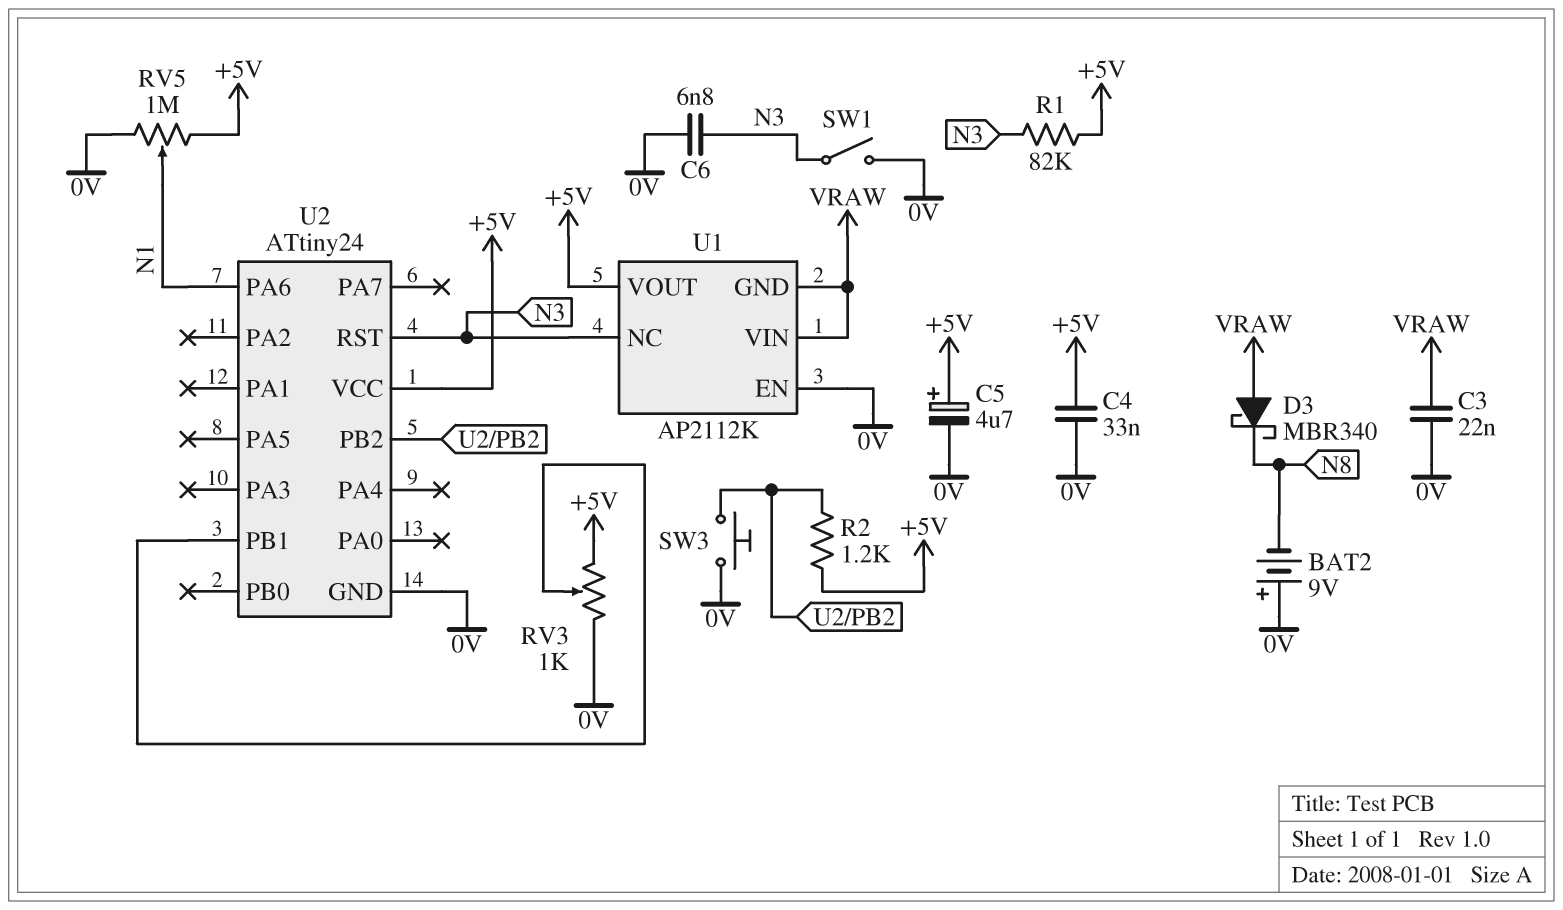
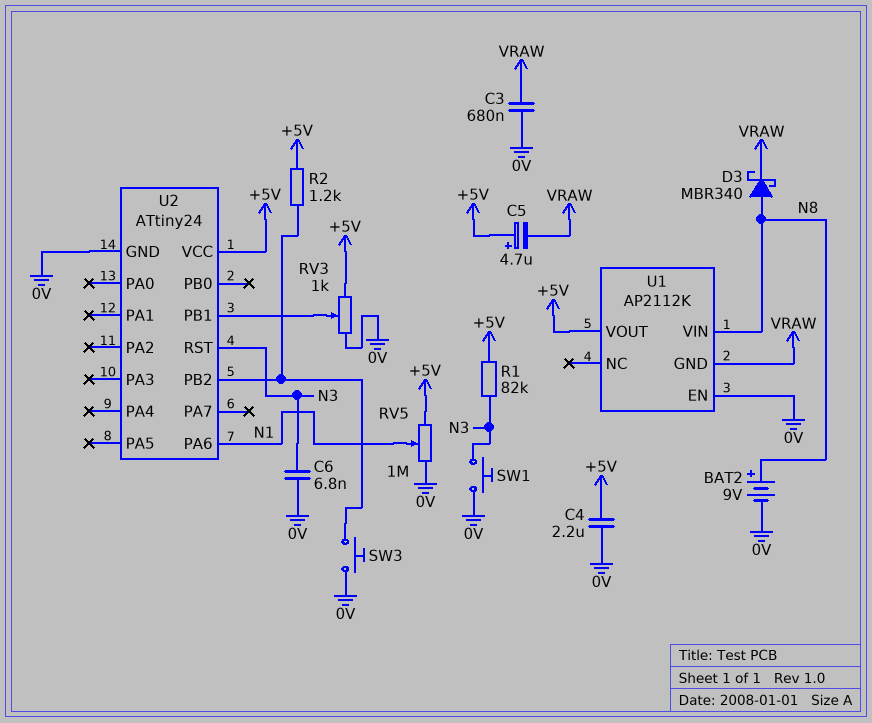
BAT2: 9V (plus 0V, minus N8) -> 9V (plus N8, minus 0V)
C3: 22nF (0V, VRAW) -> 680nF (0V, VRAW)
C4: 33nF (+5V, 0V) -> 2.2uF (+5V, 0V)
C5: 4.7uF (plus +5V, minus 0V) -> 4.7uF (plus +5V, minus VRAW)
D3: schottky MBR340 (A VRAW, K N8) -> schottky MBR340 (A N8, K VRAW)
SW1: switch (0V, N3) -> button (0V, N3)
U1 pin NC: N3 -> none
U1 pin VIN: VRAW -> N8

